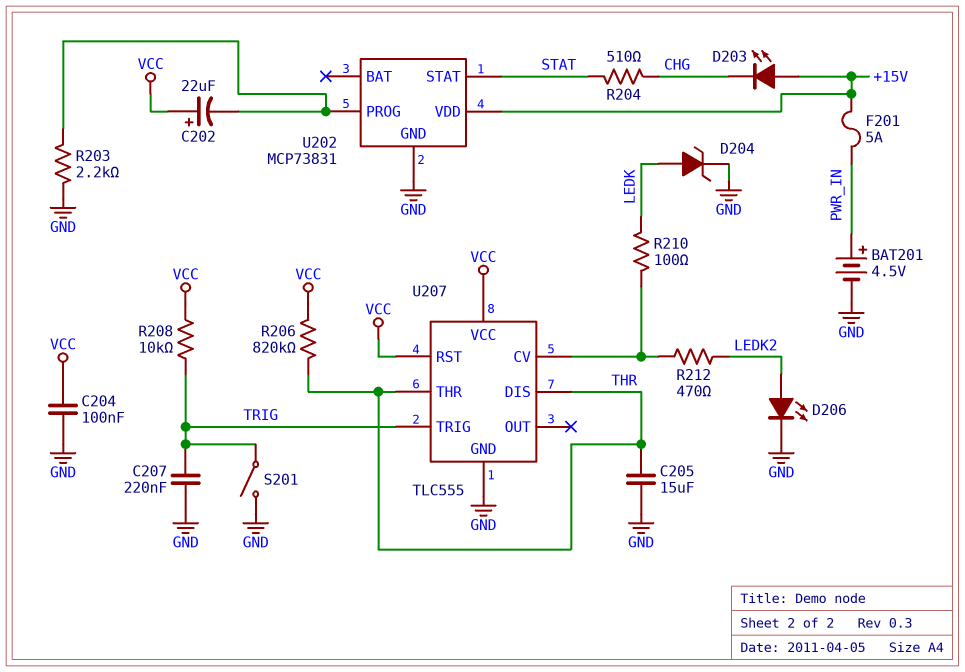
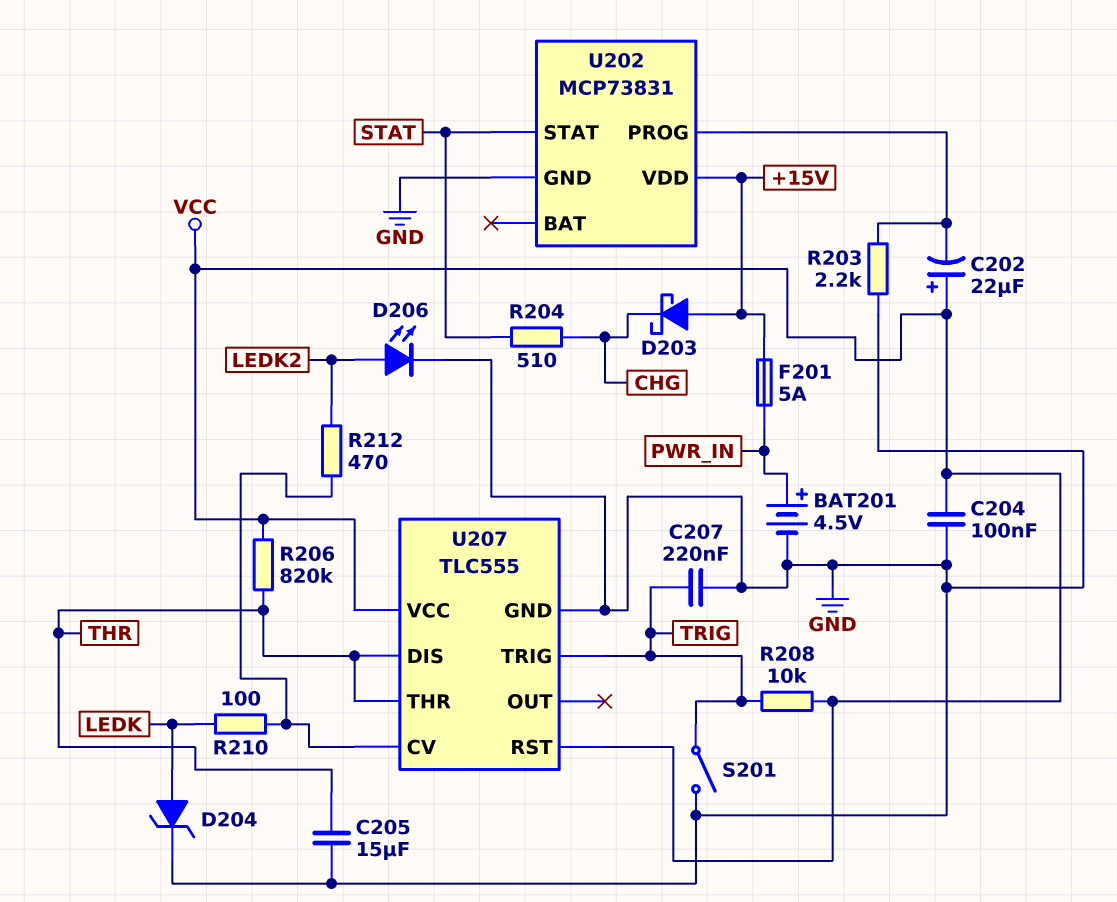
D203: LED (A +15V, K CHG) -> schottky (A +15V, K CHG)

